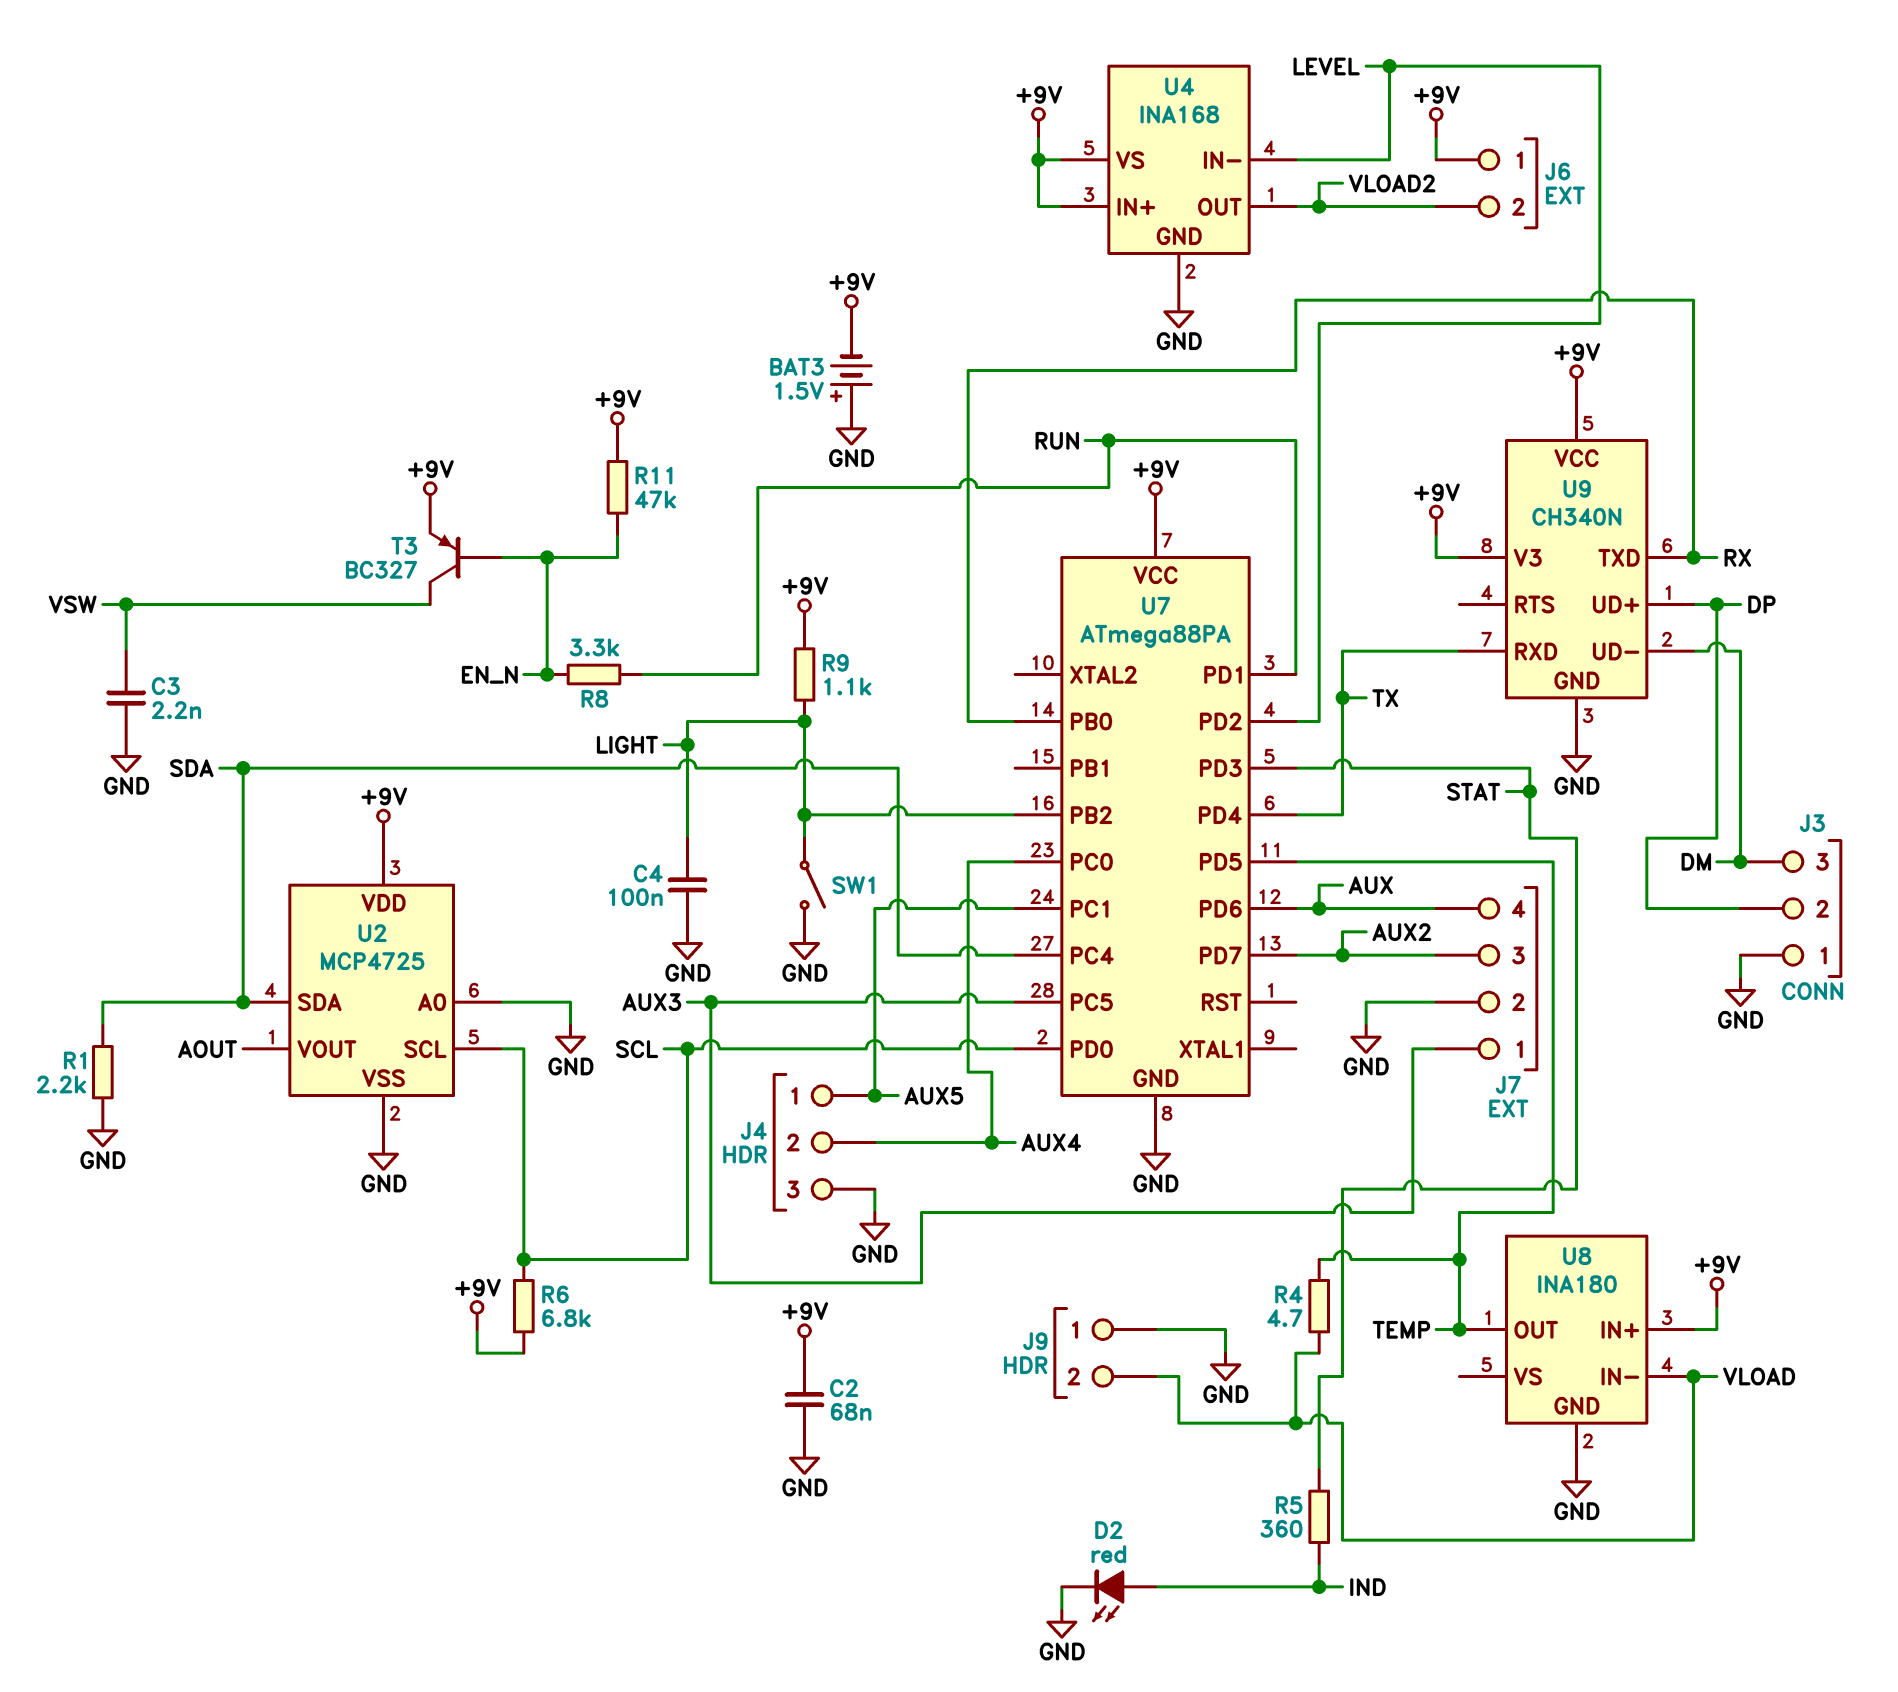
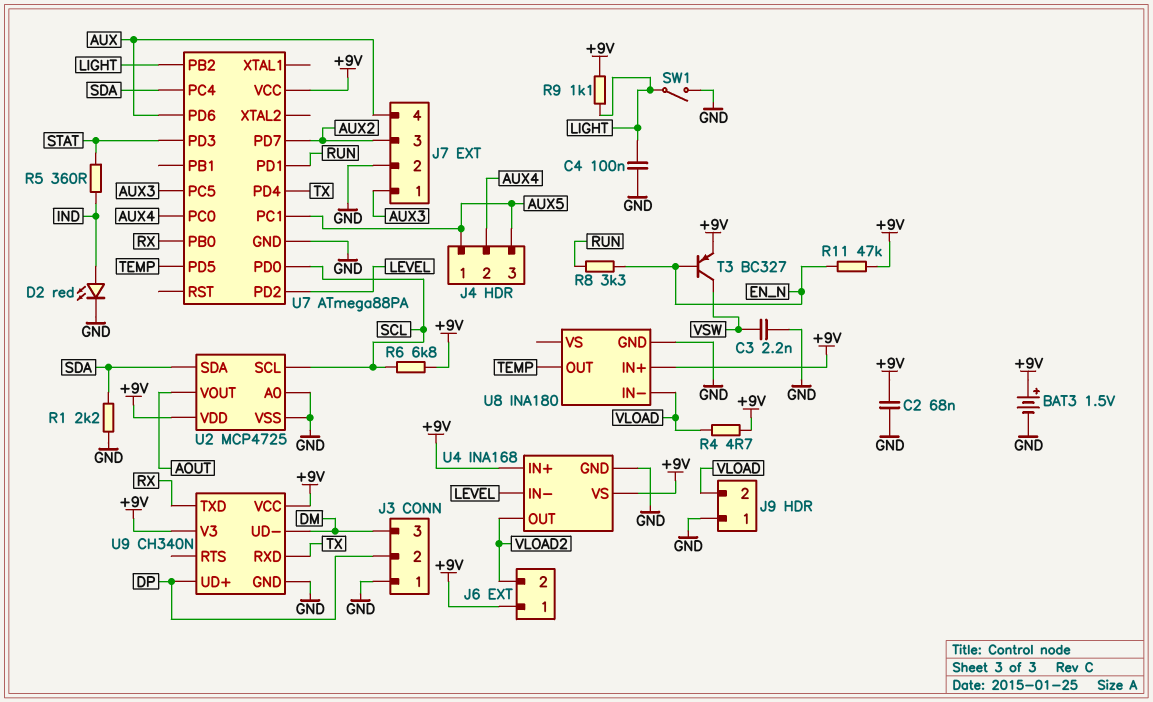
BAT3: 1.5V (plus GND, minus +9V) -> 1.5V (plus +9V, minus GND)
J4 pin 3: GND -> AUX5
R4: 4.7 (TEMP, VLOAD) -> 4.7 (+9V, VLOAD)

